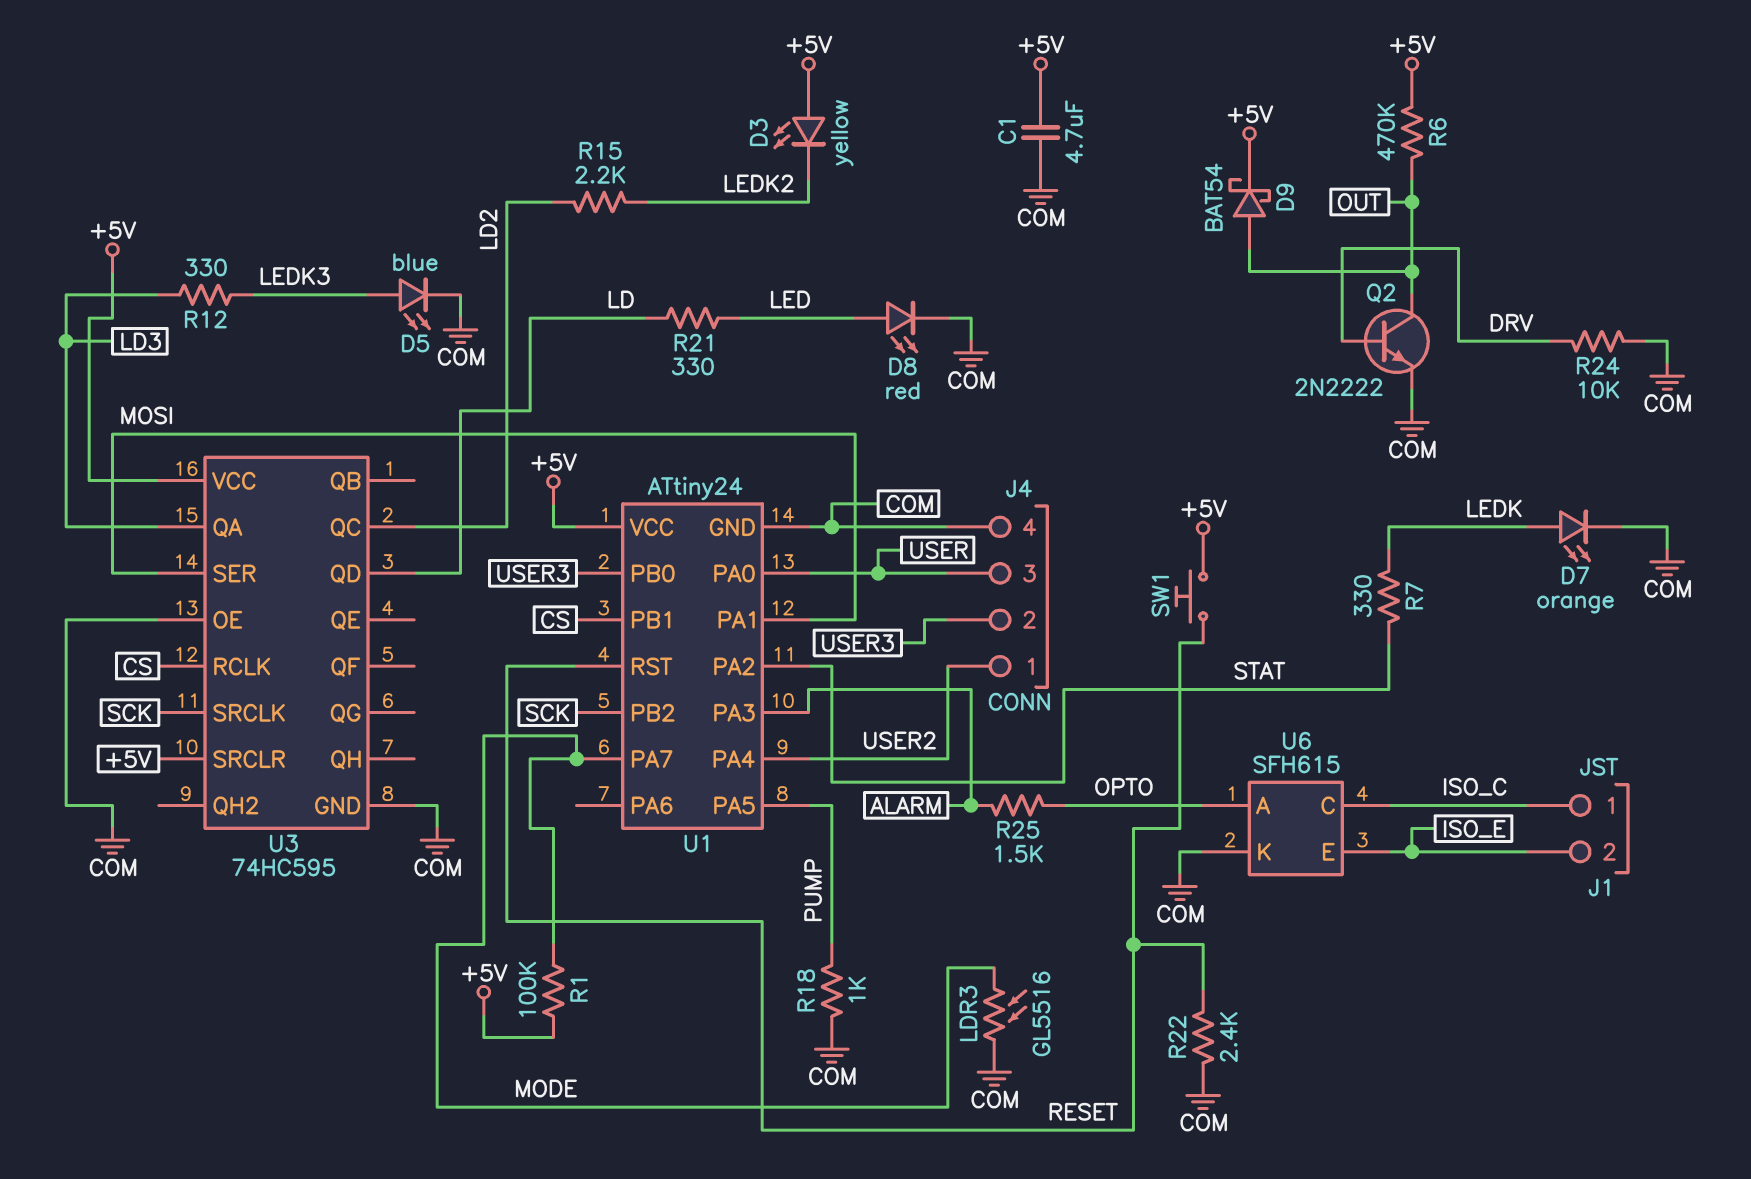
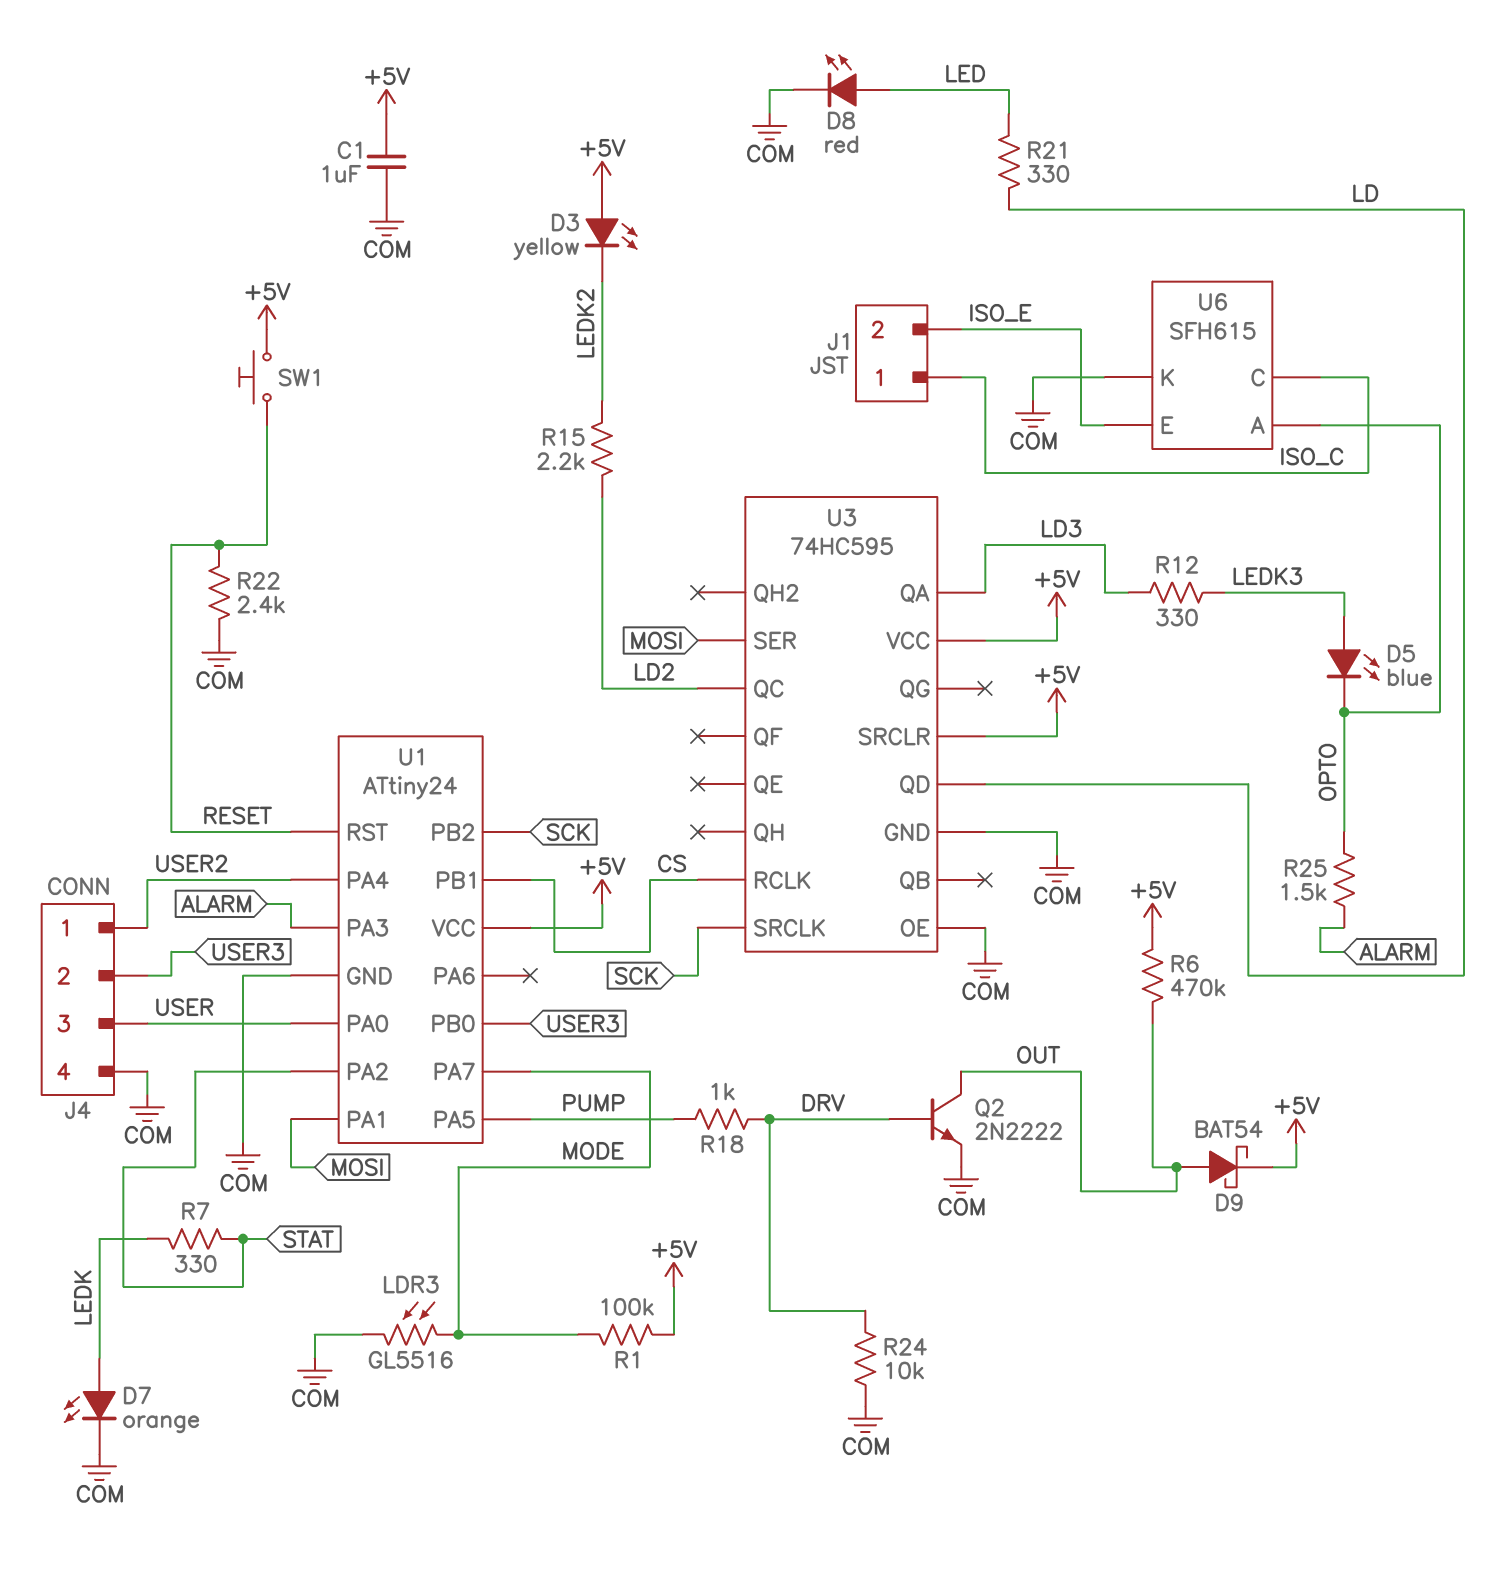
C1: 4.7uF (+5V, COM) -> 1uF (+5V, COM)
D5: LED blue (A LEDK3, K COM) -> LED blue (A LEDK3, K OPTO)
R18: 1k (COM, PUMP) -> 1k (DRV, PUMP)

